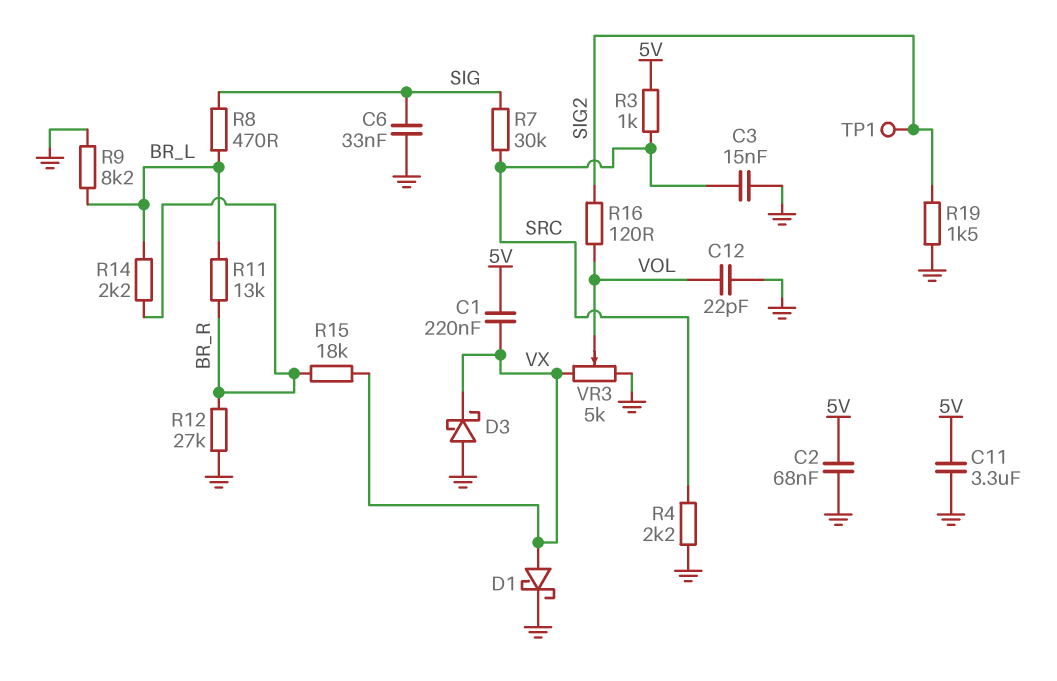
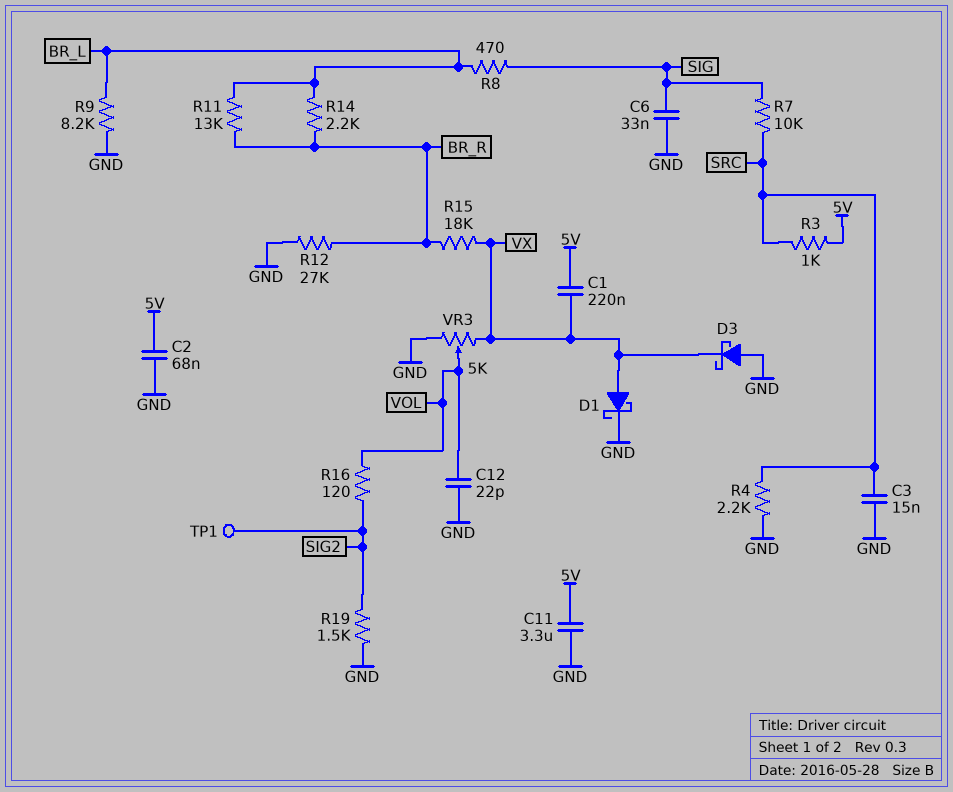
R7: 30k (SIG, SRC) -> 10k (SIG, SRC)

